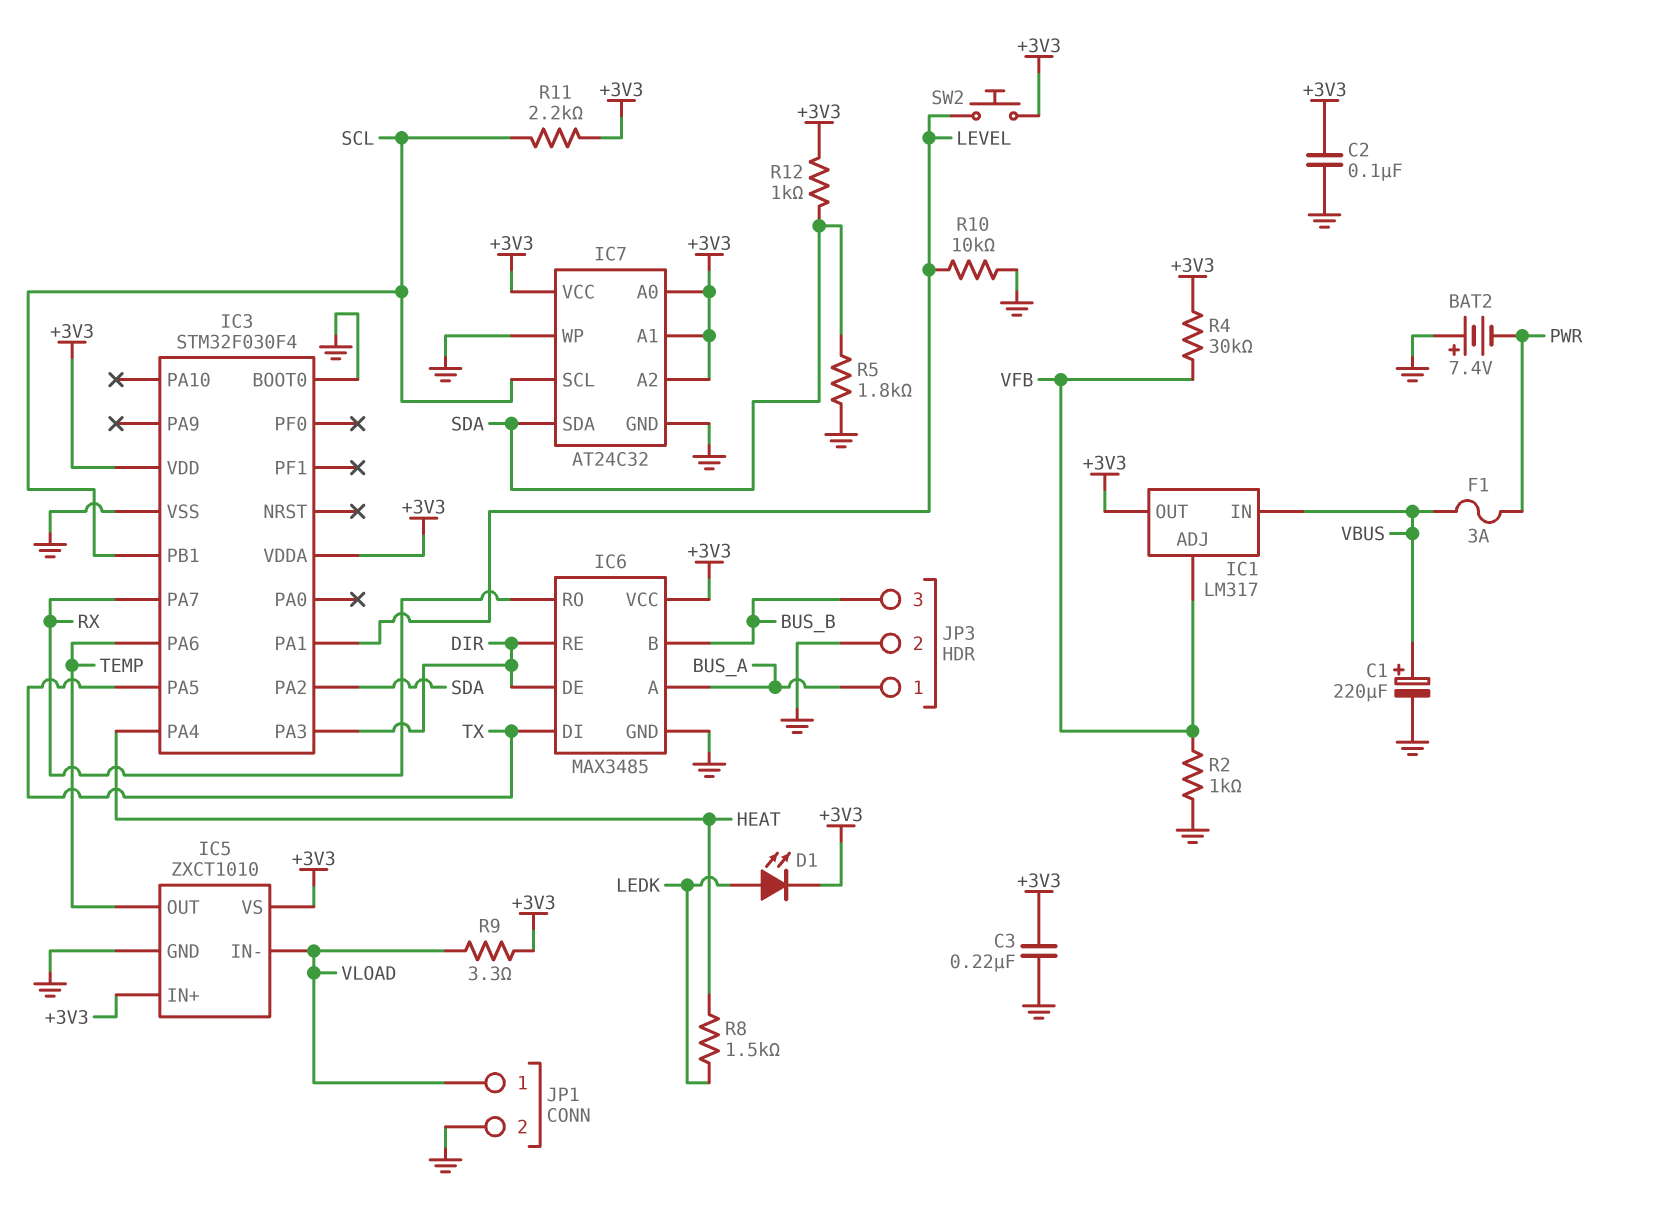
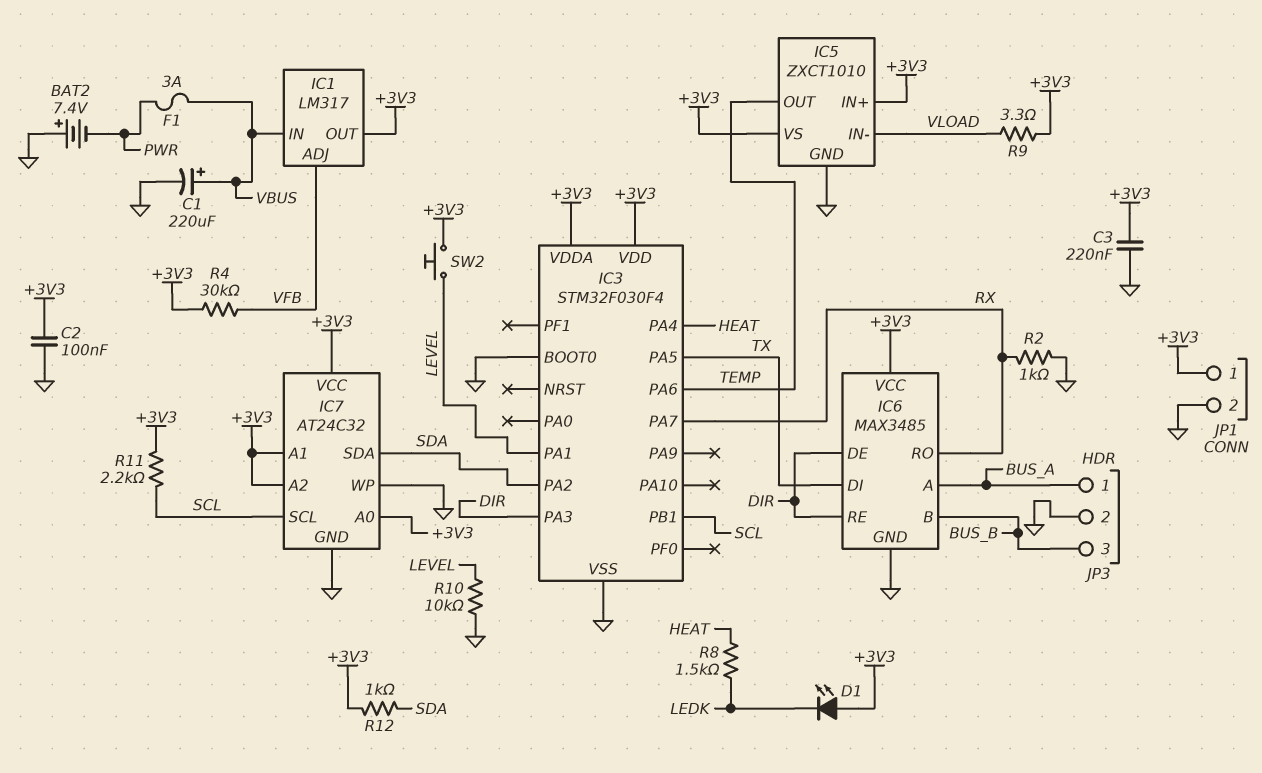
D1: LED (A LEDK, K +3V3) -> LED (A +3V3, K LEDK)
JP1 pin 1: VLOAD -> +3V3
R2: 1k (GND, VFB) -> 1k (GND, RX)
R5: 1.8k (GND, SDA) -> none

